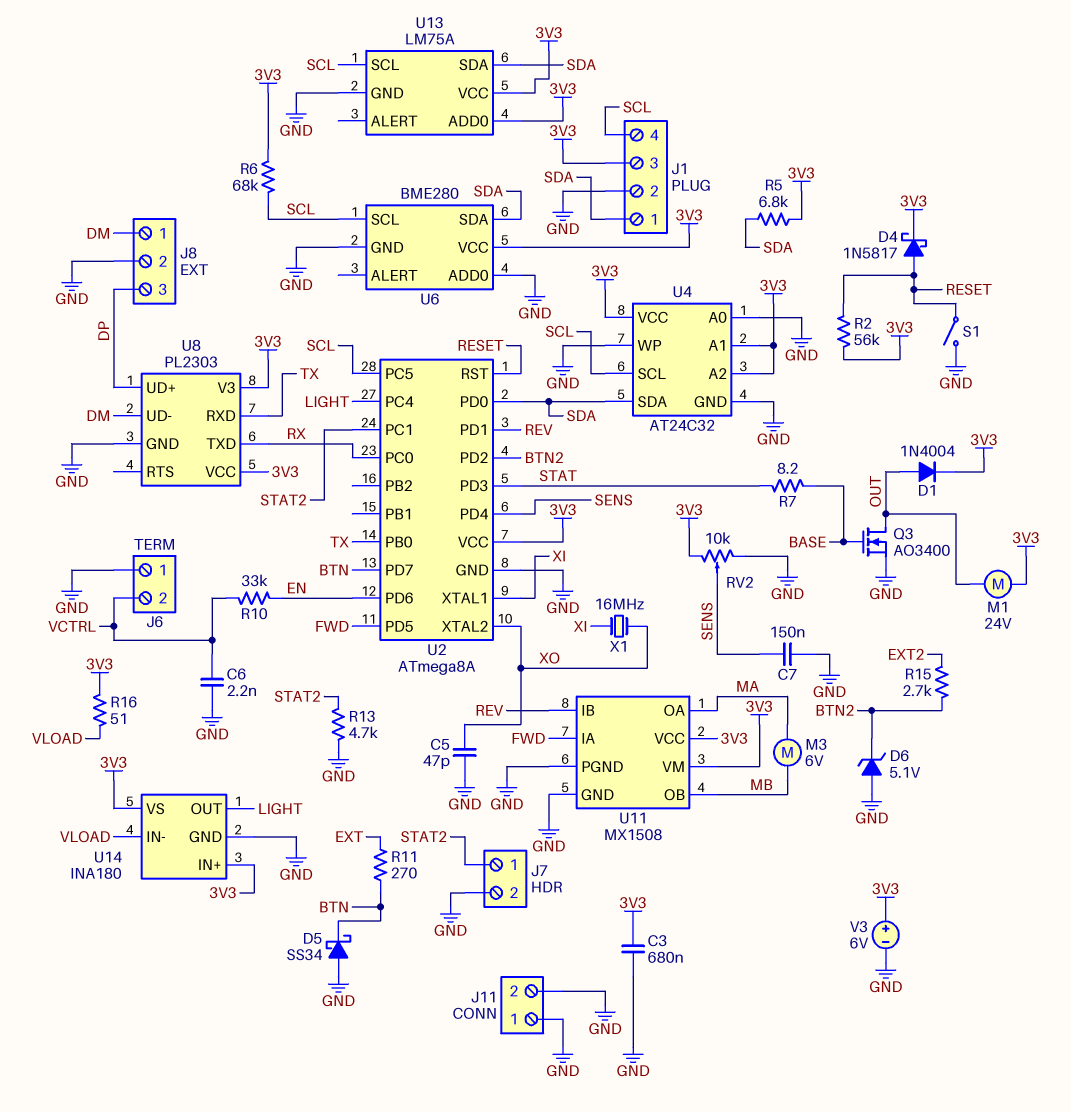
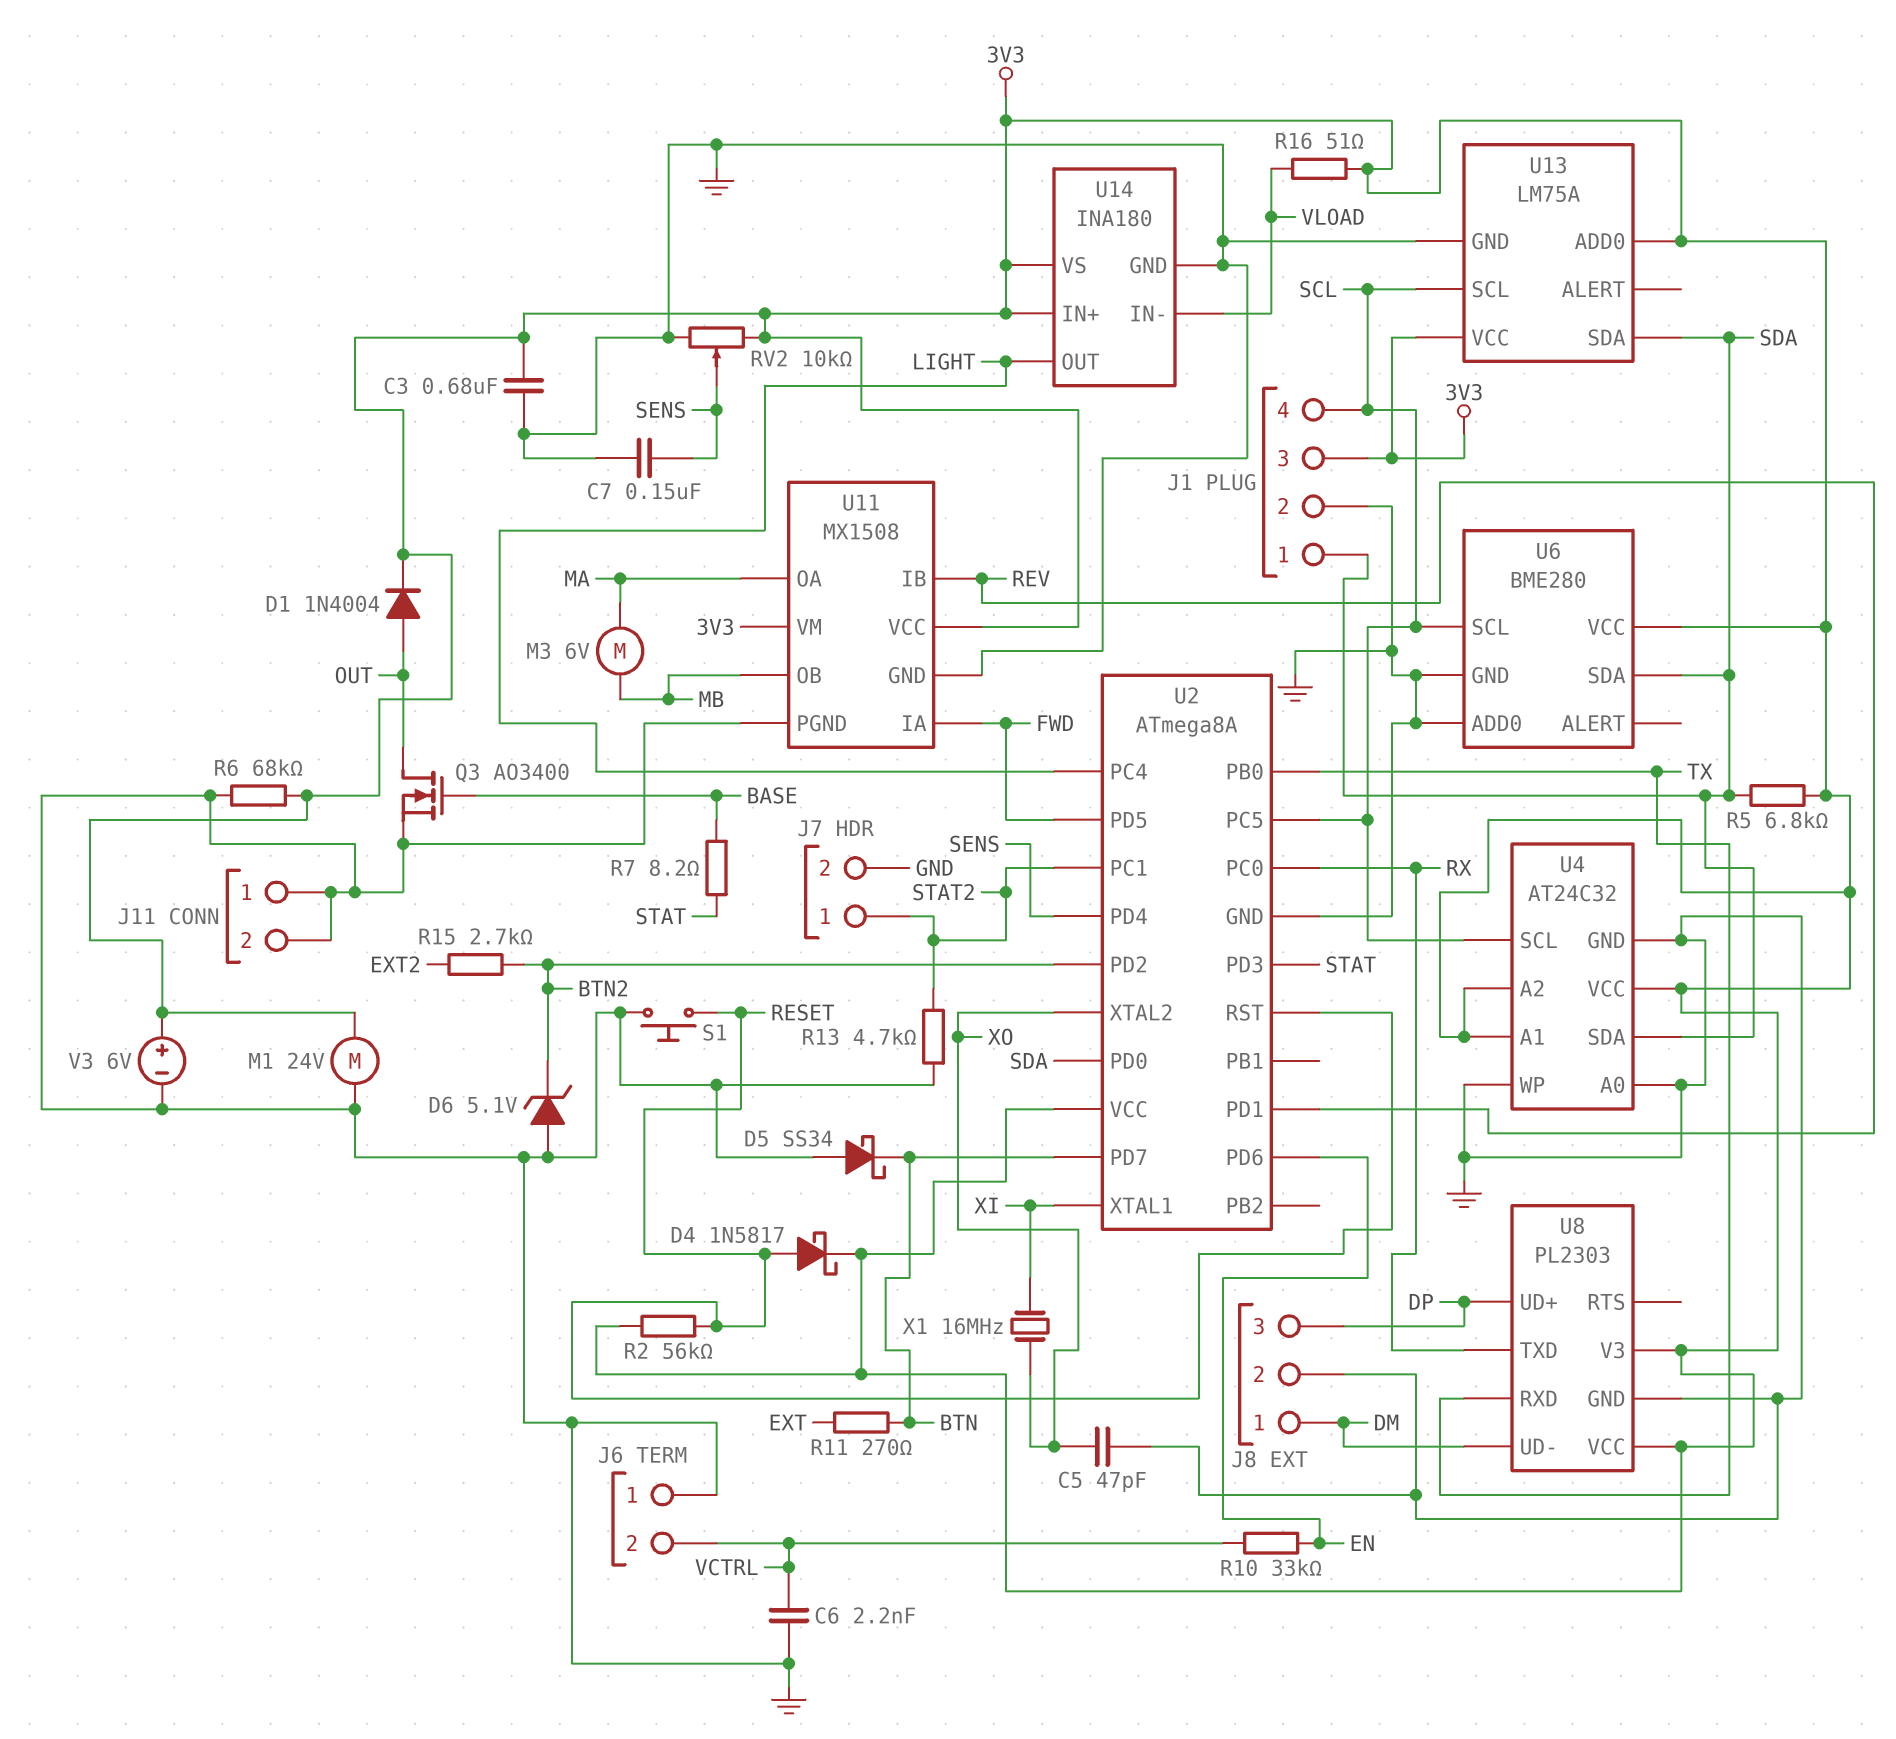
M1: motor 24V (3V3, OUT) -> motor 24V (3V3, GND)
R6: 68k (3V3, SCL) -> 68k (3V3, GND)
S1: switch (GND, RESET) -> button (GND, RESET)

